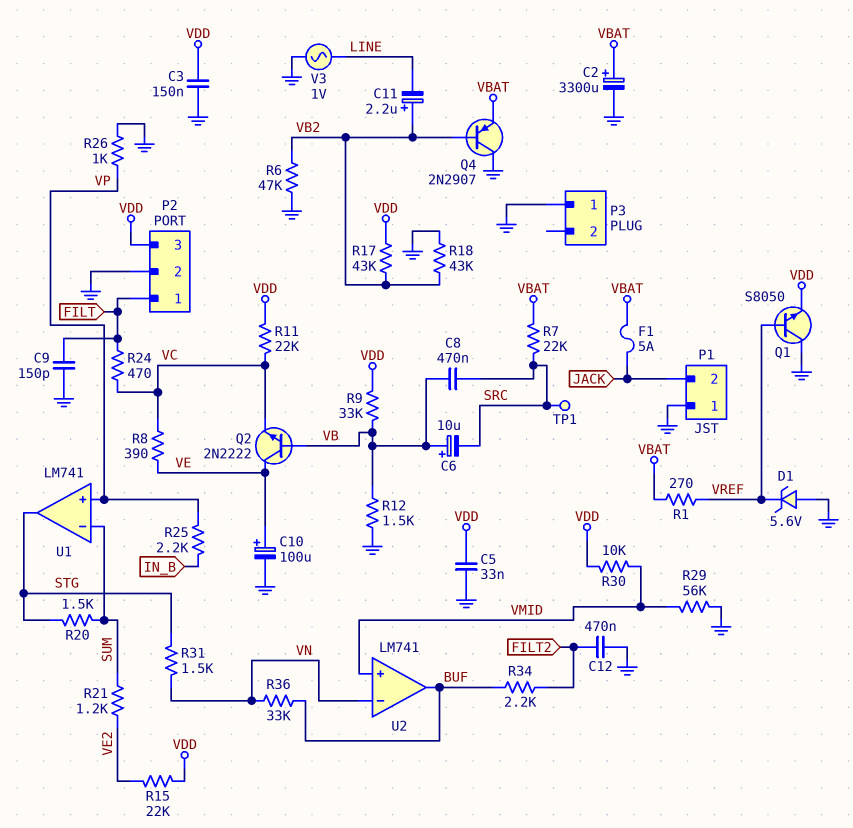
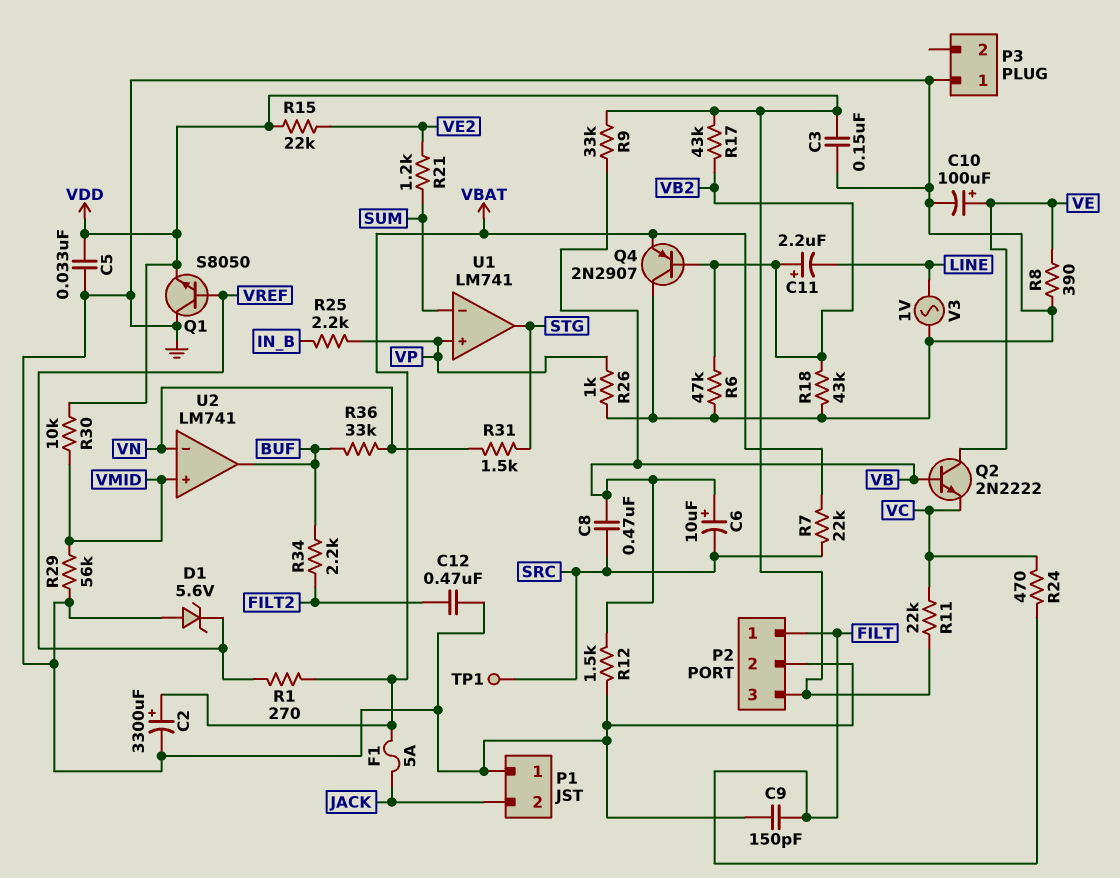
R8: 390 (VC, VE) -> 390 (GND, VE)
R20: 1.5k (STG, SUM) -> none

